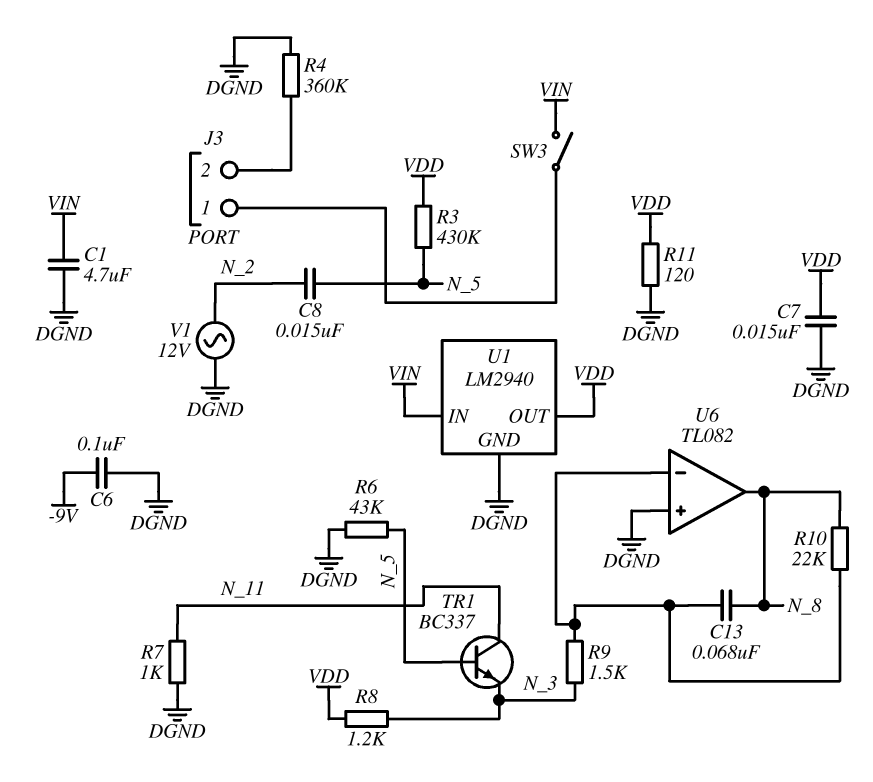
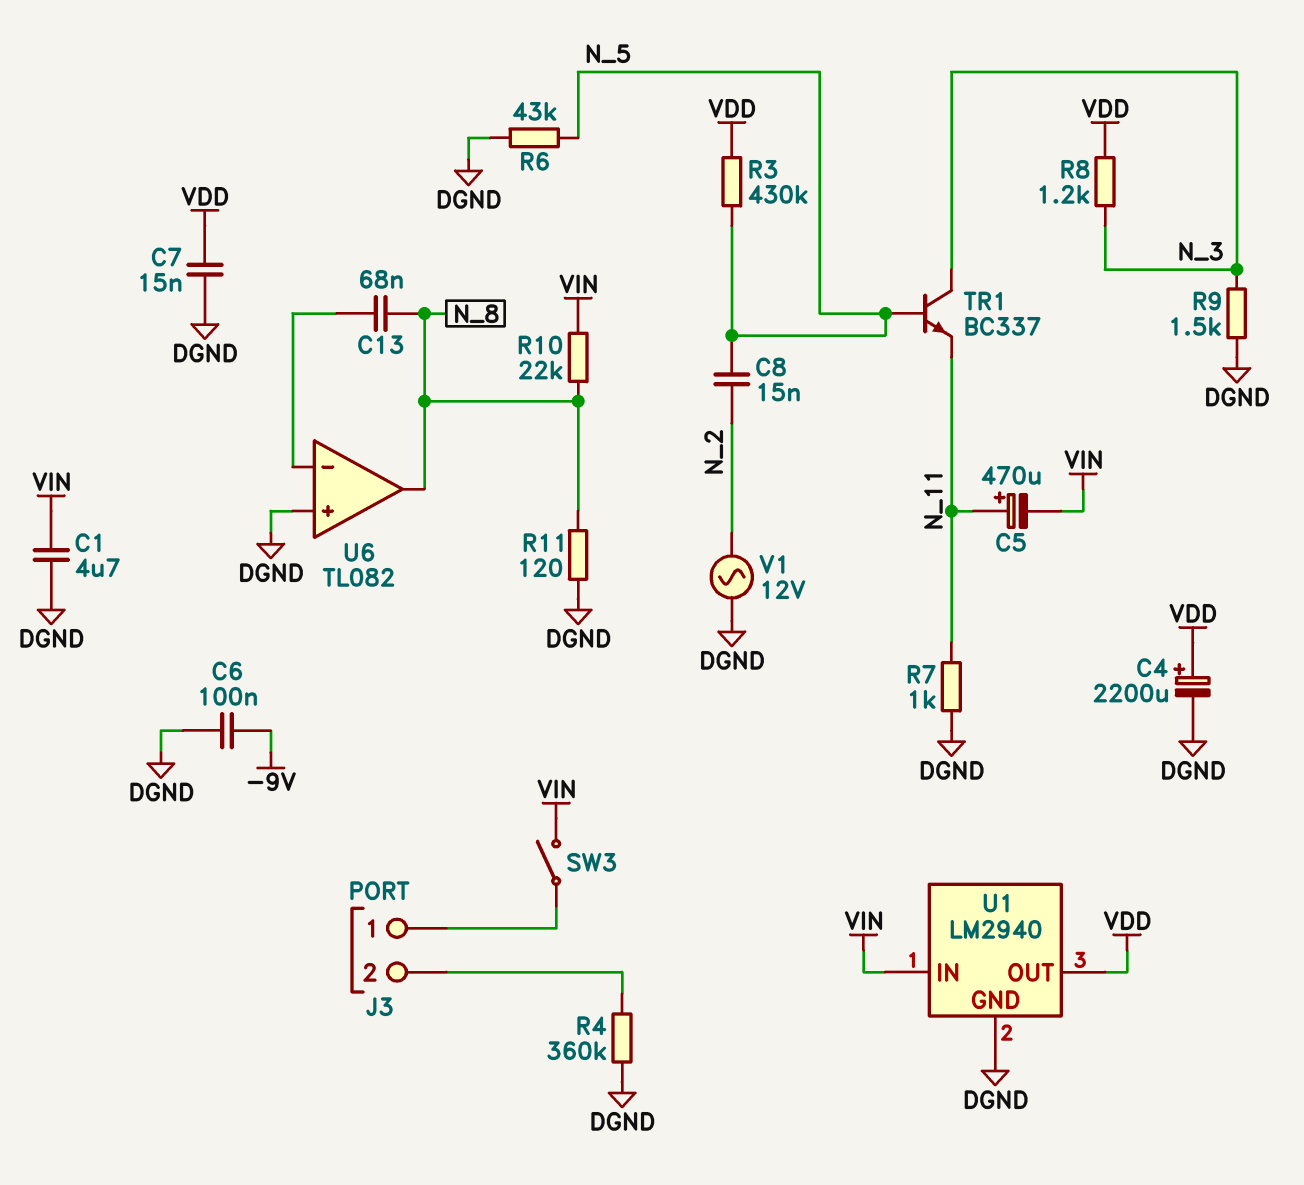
C4: none -> 2200uF (plus VDD, minus DGND)
C5: none -> 470uF (plus N_11, minus VIN)
R9: 1.5k (N_3, U6/in-) -> 1.5k (DGND, N_3)
R10: 22k (N_8, U6/in-) -> 22k (N_8, VIN)
R11: 120 (DGND, VDD) -> 120 (DGND, N_8)
TR1: NPN BC337 (B N_5, C N_11, E N_3) -> NPN BC337 (B N_5, C N_3, E N_11)

